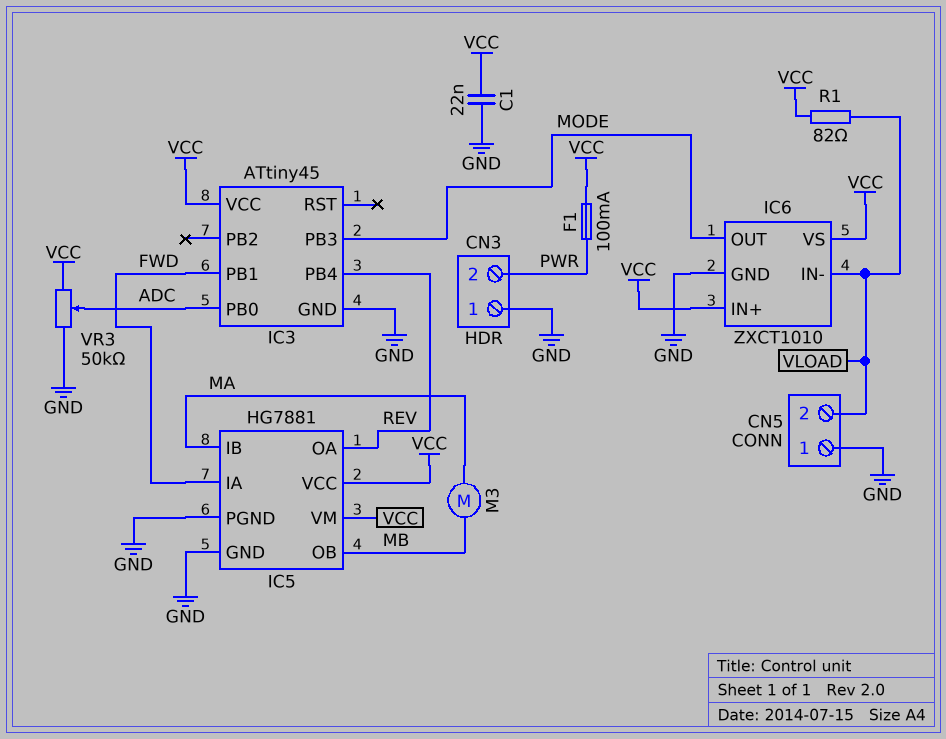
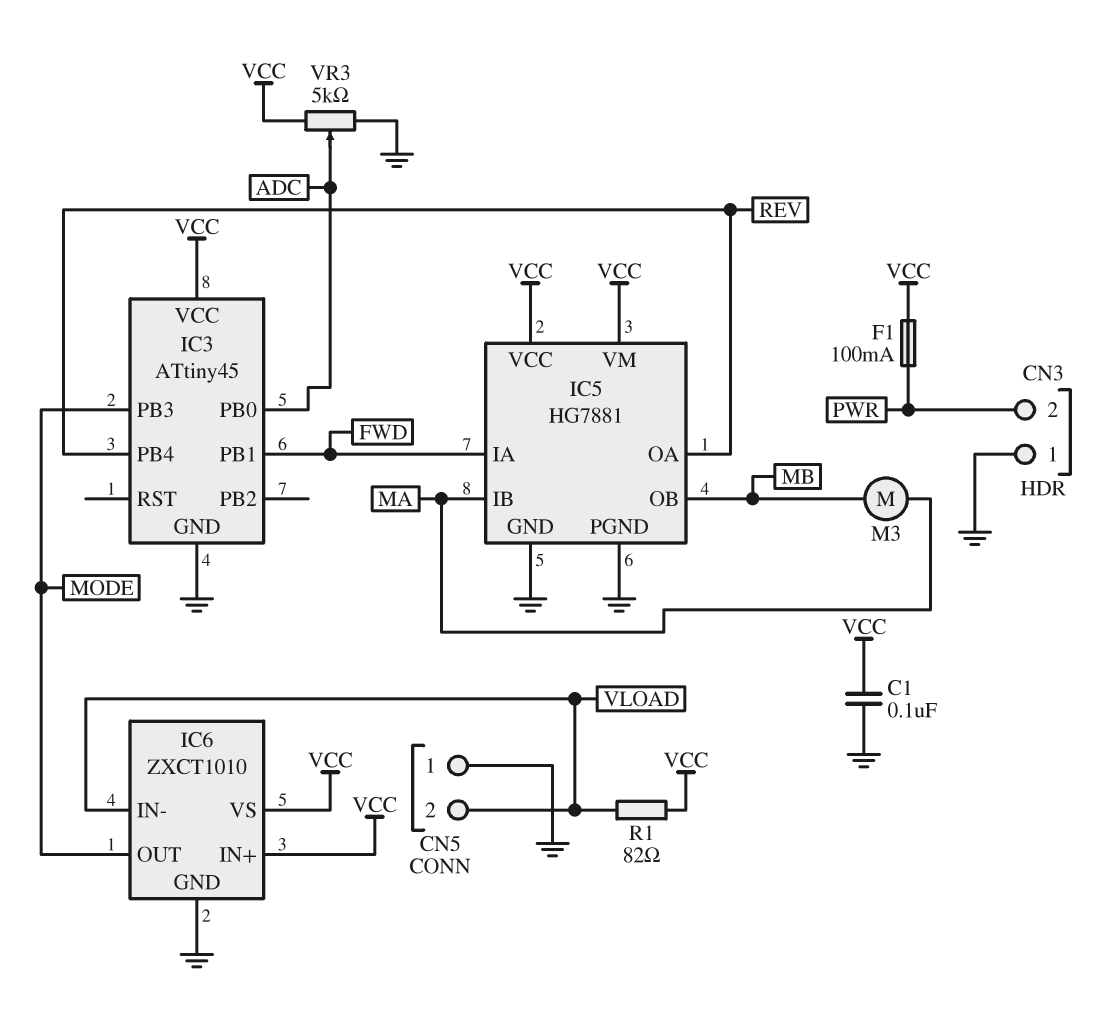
C1: 22nF (GND, VCC) -> 100nF (GND, VCC)
VR3: 50k (GND, VCC, wiper ADC) -> 5k (GND, VCC, wiper ADC)

